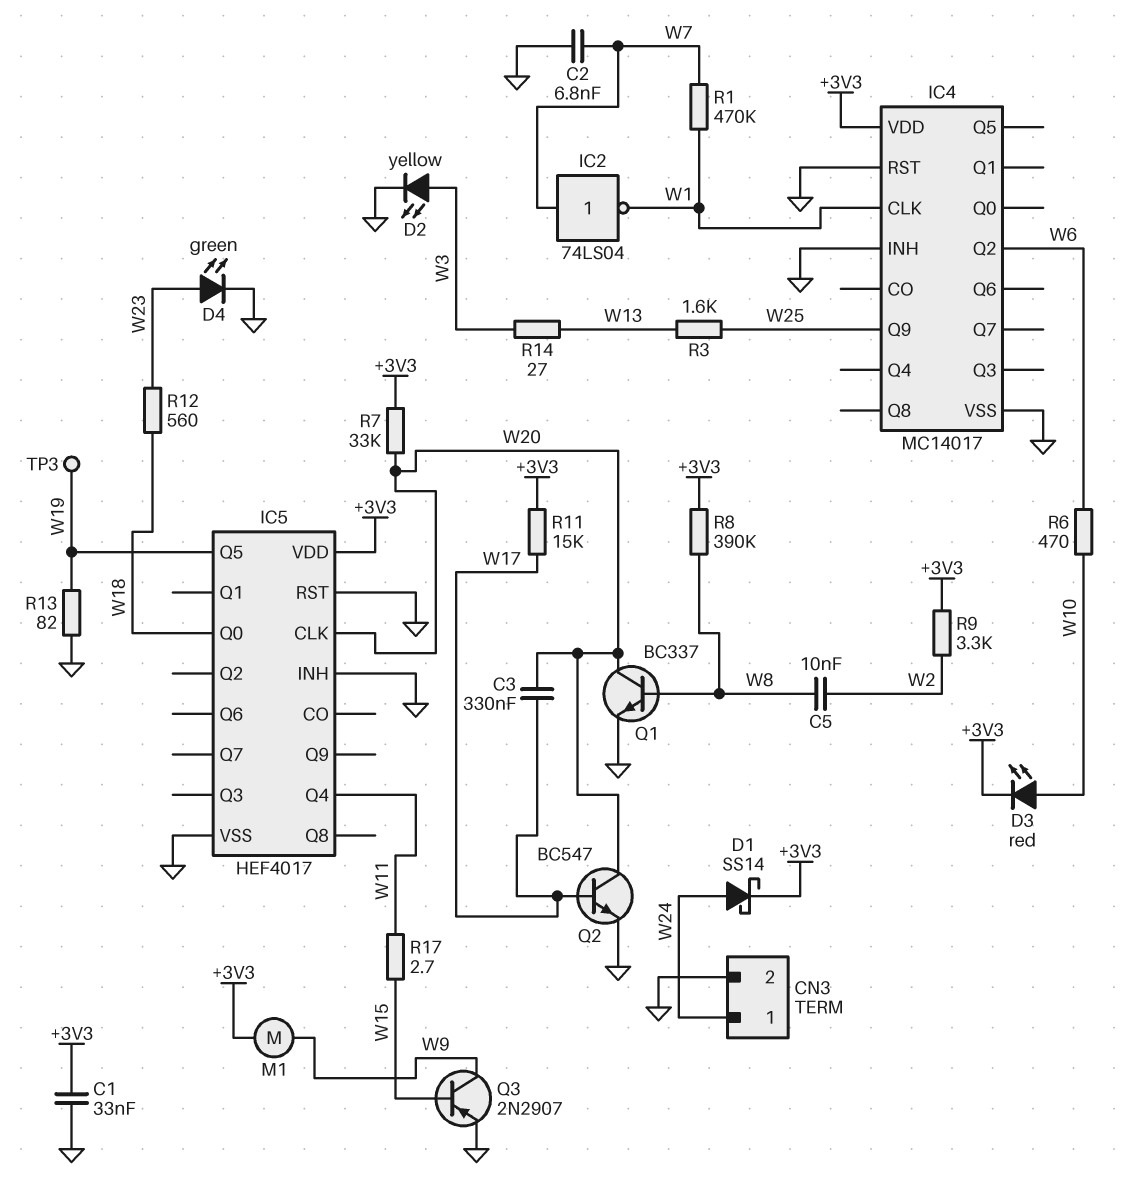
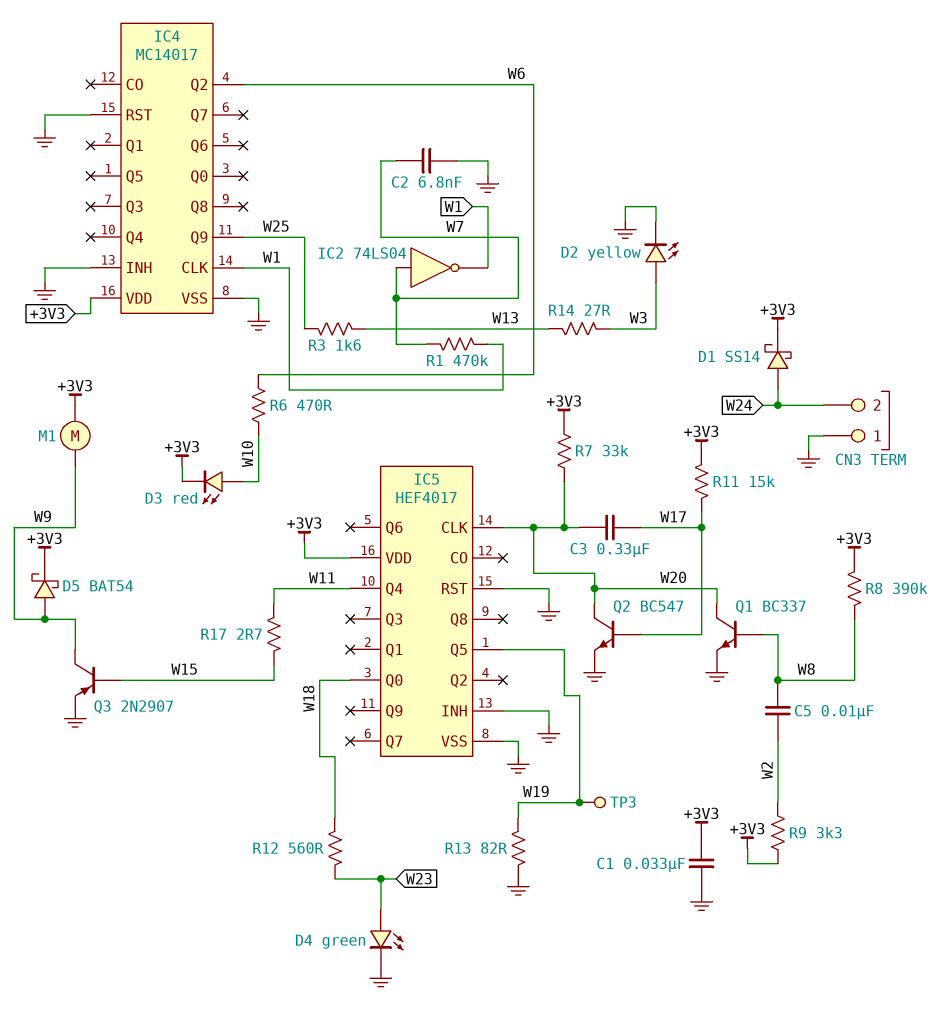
CN3 pin 1: W24 -> GND
CN3 pin 2: GND -> W24
D5: none -> schottky BAT54 (A W9, K +3V3)

